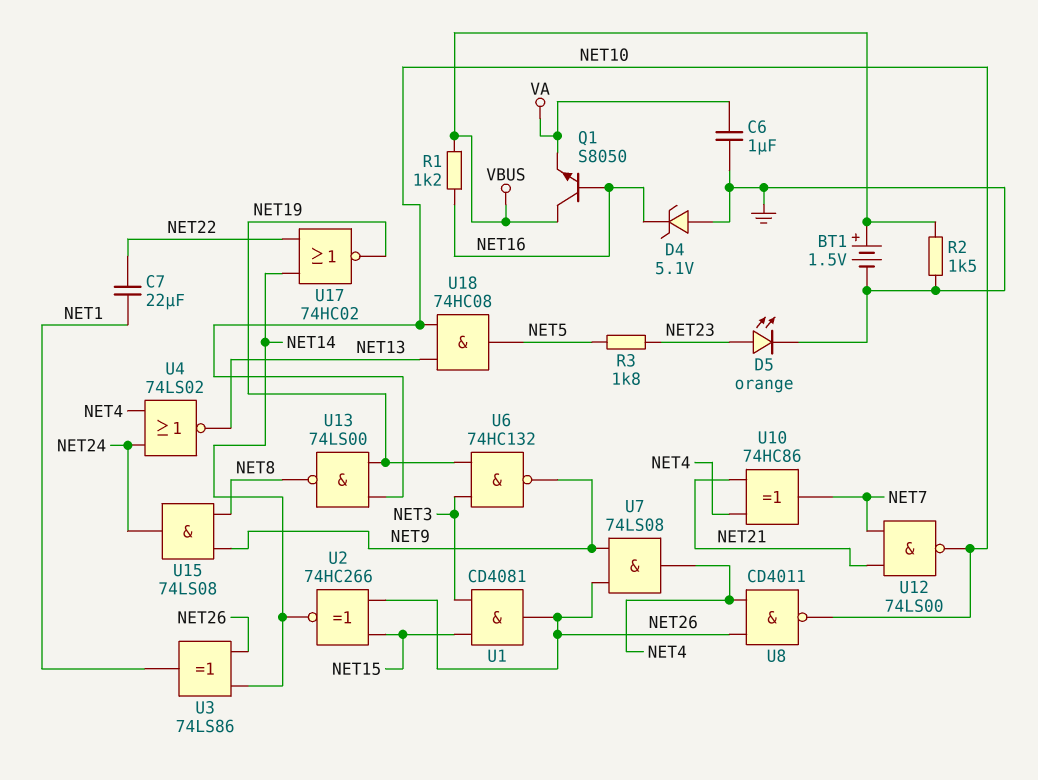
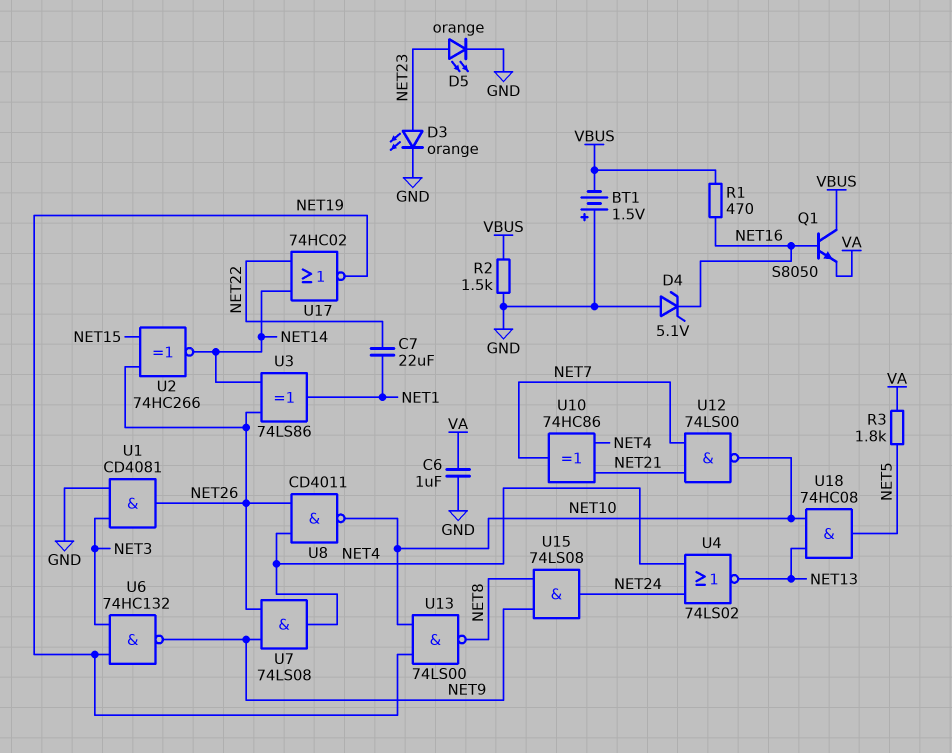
BT1: 1.5V (plus VBUS, minus GND) -> 1.5V (plus GND, minus VBUS)
D3: none -> LED orange (A NET23, K GND)
R1: 1.2k (NET16, VBUS) -> 470 (NET16, VBUS)
R3: 1.8k (NET5, NET23) -> 1.8k (NET5, VA)
U1: AND CD4081 (in NET3, in NET15, out NET26) -> AND CD4081 (in GND, in NET3, out NET26)

